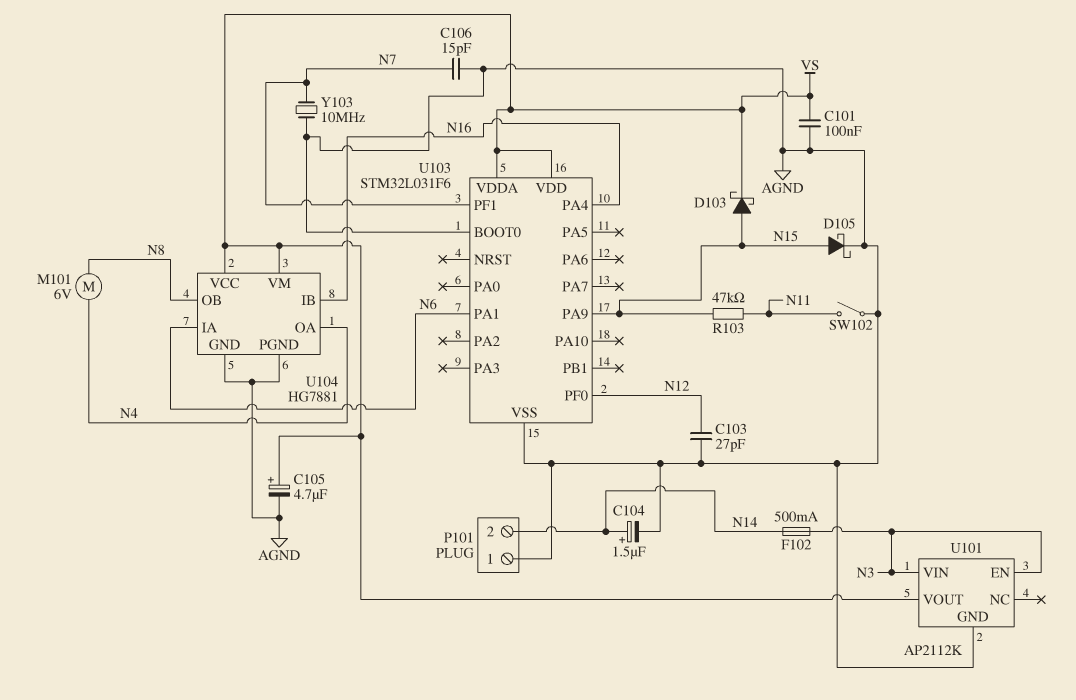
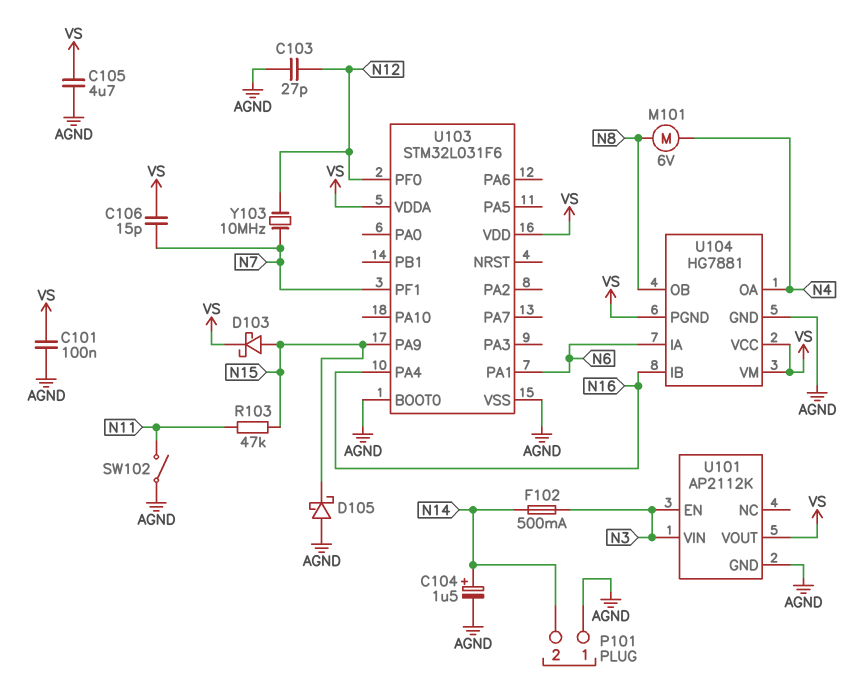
C105: 4.7uF (plus VS, minus AGND) -> 4.7uF (AGND, VS)
C106: 15pF (AGND, N7) -> 15pF (N7, VS)
D105: schottky (A N15, K AGND) -> schottky (A AGND, K N15)
U104 pin PGND: AGND -> VS
Y103: 10MHz (AGND, N7) -> 10MHz (N7, N12)

